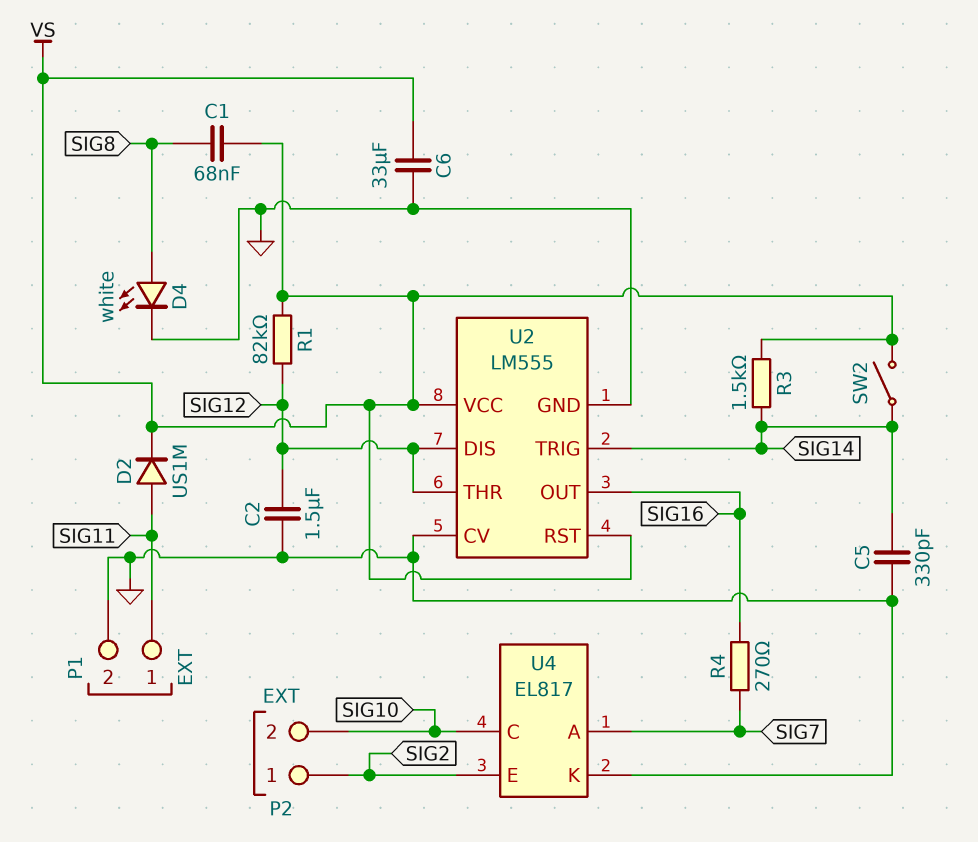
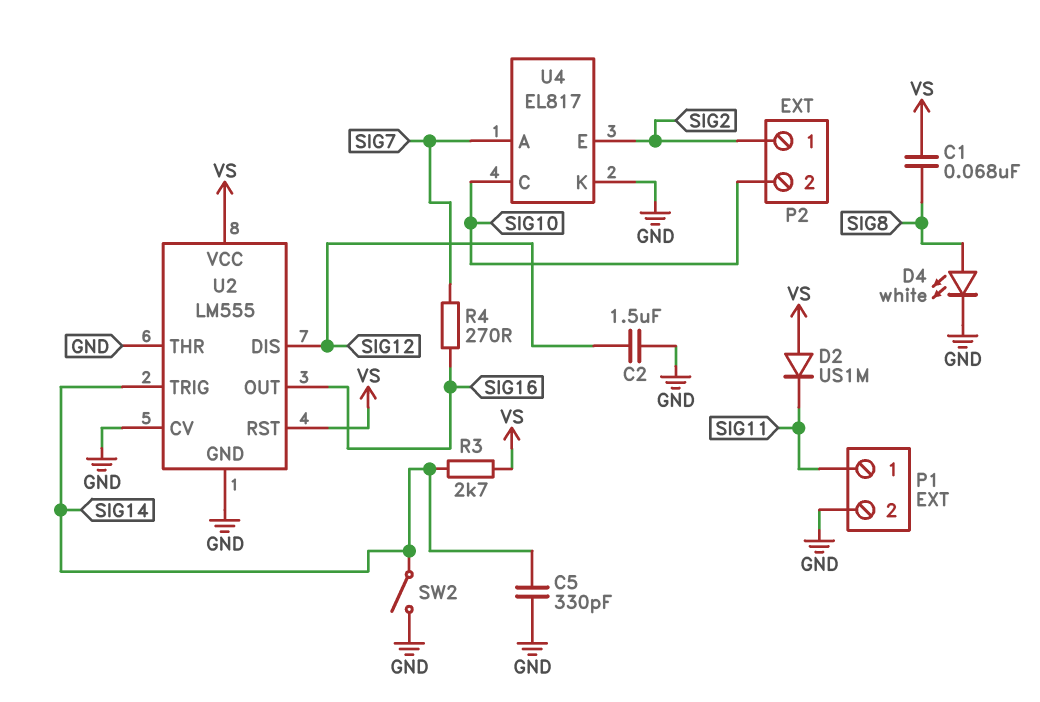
C6: 33uF (GND, VS) -> none
D2: diode US1M (A SIG11, K VS) -> diode US1M (A VS, K SIG11)
R1: 82k (SIG12, VS) -> none
R3: 1.5k (SIG14, VS) -> 2.7k (SIG14, VS)
SW2: switch (SIG14, VS) -> switch (GND, SIG14)
U2 pin THR: SIG12 -> GND

